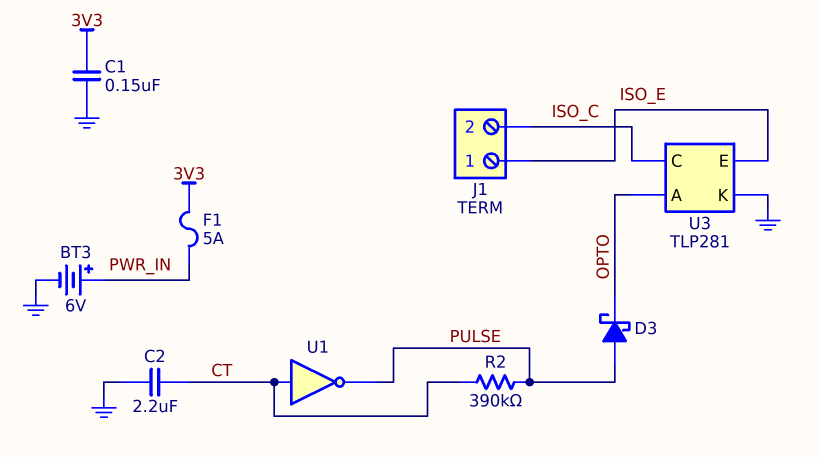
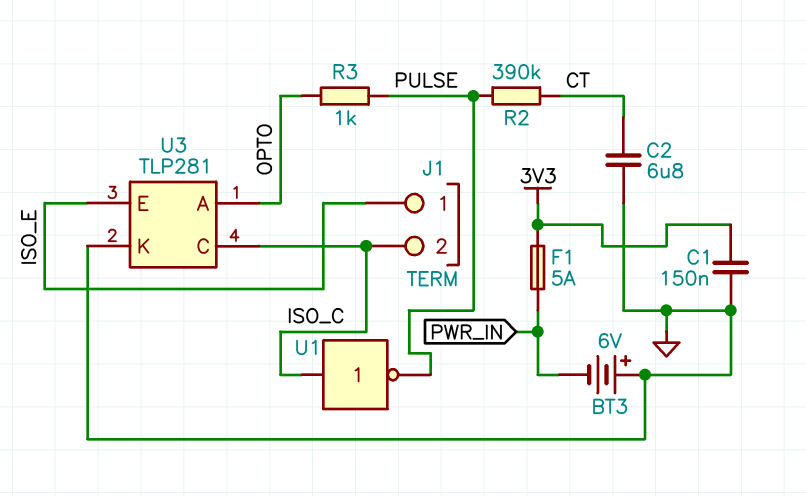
BT3: 6V (plus PWR_IN, minus GND) -> 6V (plus GND, minus PWR_IN)
C2: 2.2uF (CT, GND) -> 6.8uF (CT, GND)
D3: schottky (A PULSE, K OPTO) -> none
R3: none -> 1k (OPTO, PULSE)
U1: NOT (in CT, out PULSE) -> NOT (in ISO_C, out PULSE)

